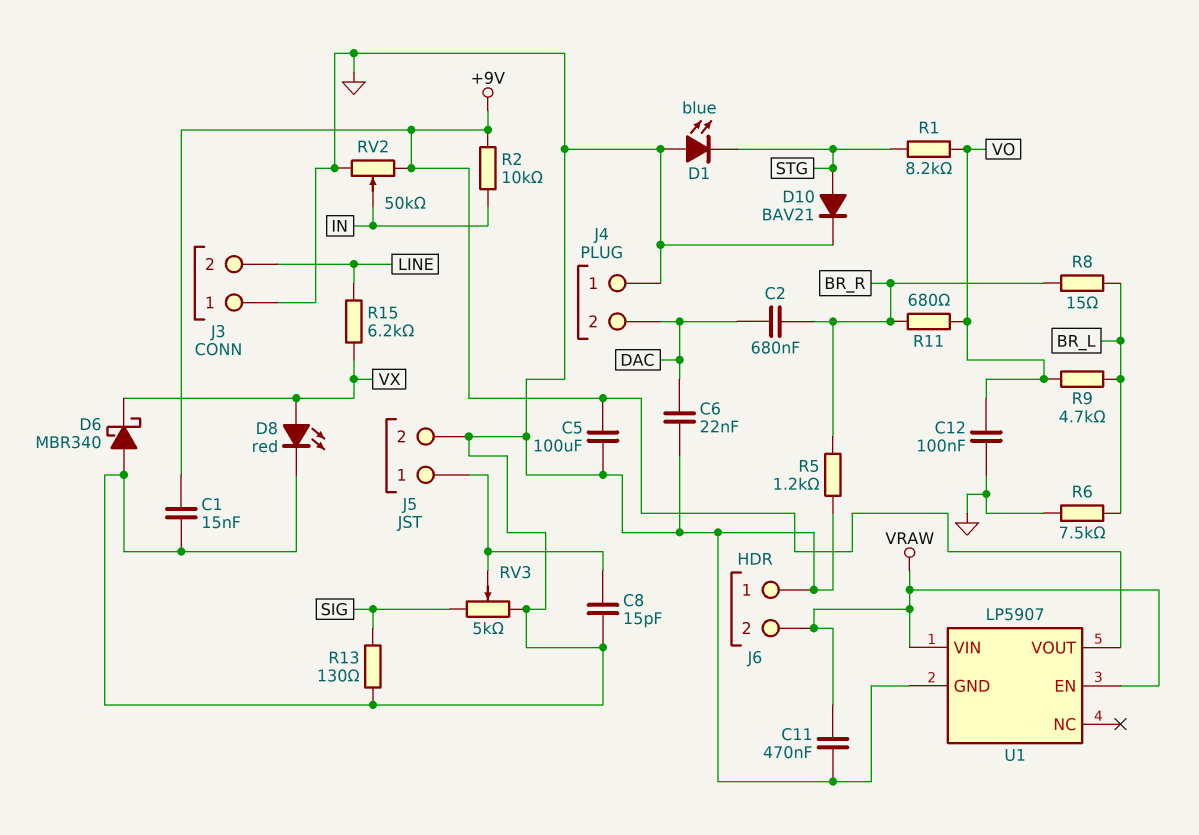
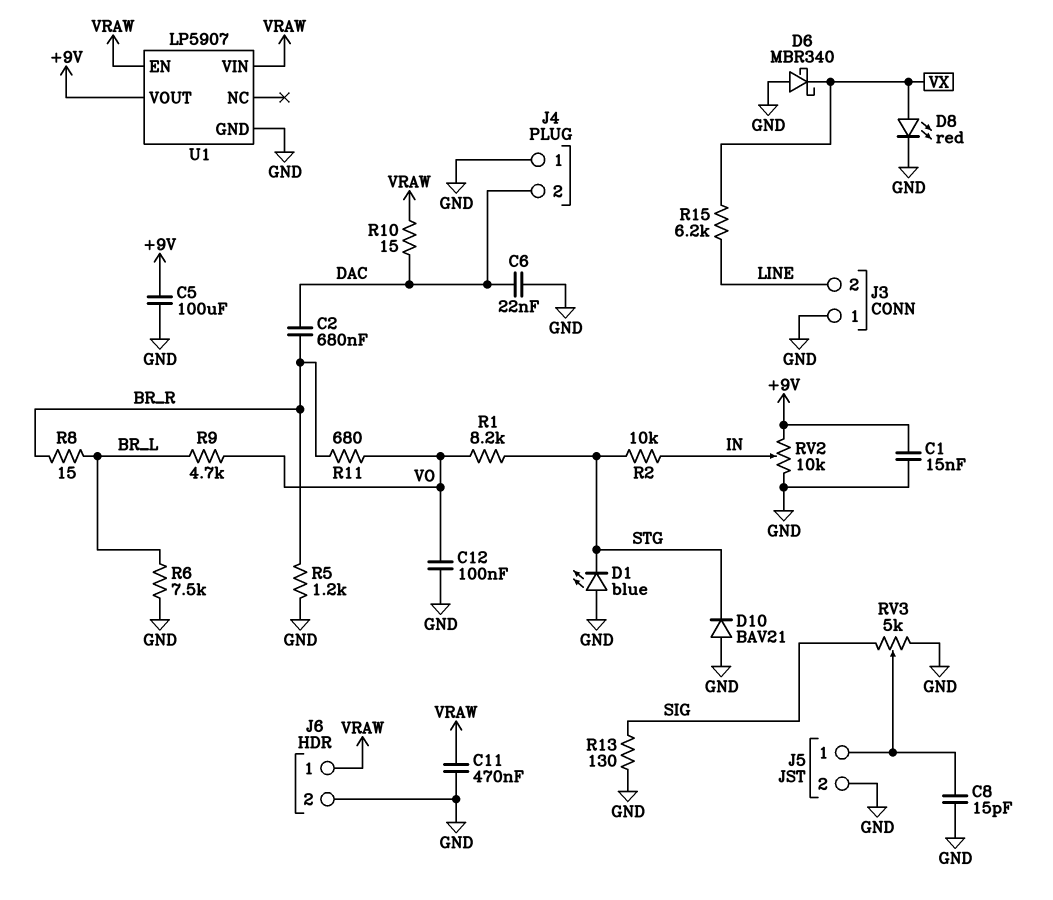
D10: diode BAV21 (A STG, K GND) -> diode BAV21 (A GND, K STG)
J6 pin 1: GND -> VRAW
J6 pin 2: VRAW -> GND
R2: 10k (+9V, IN) -> 10k (IN, STG)
R10: none -> 15 (DAC, VRAW)
RV2: 50k (+9V, GND, wiper IN) -> 10k (+9V, GND, wiper IN)

